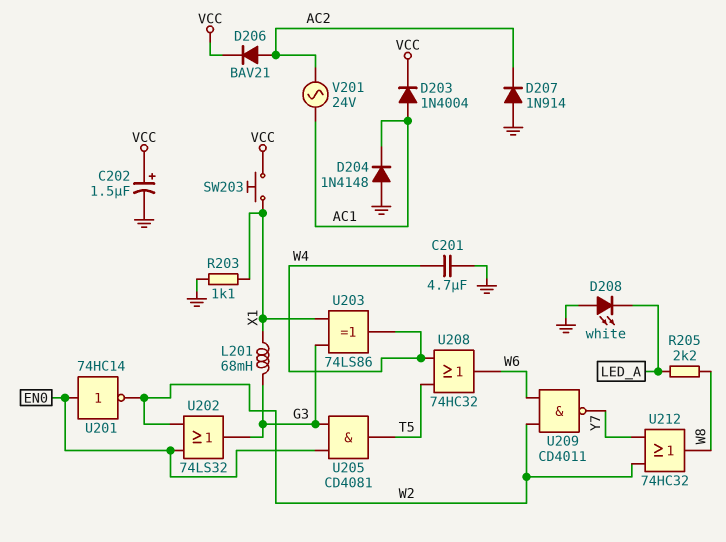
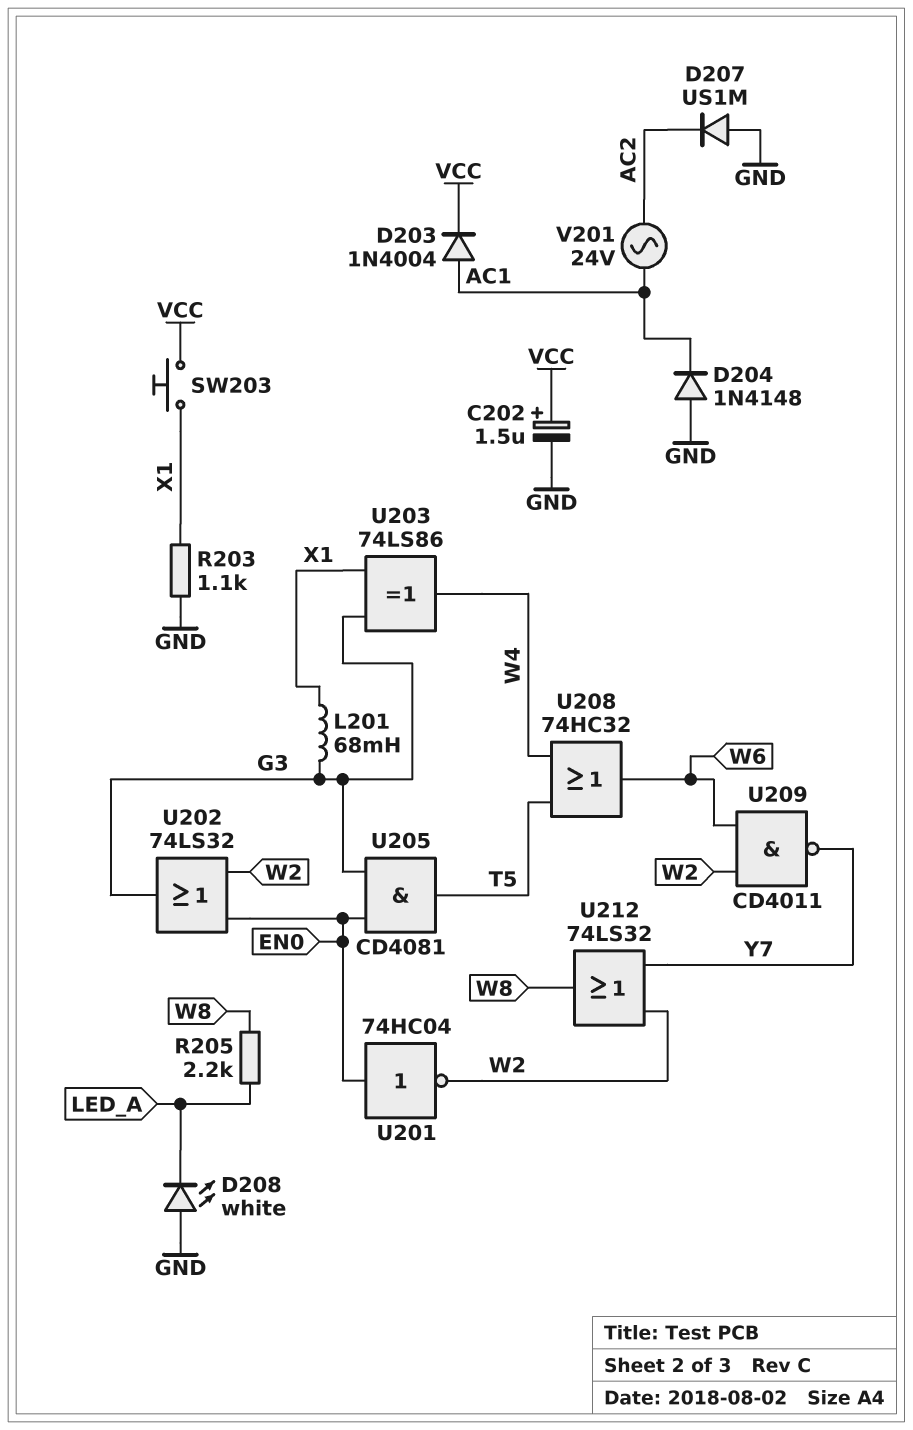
C201: 4.7uF (GND, W4) -> none
D206: diode BAV21 (A AC2, K VCC) -> none
D207: diode 1N914 (A GND, K AC2) -> diode US1M (A GND, K AC2)
U201: NOT 74HC14 (in EN0, out W2) -> NOT 74HC04 (in EN0, out W2)
U212: OR 74HC32 (in W2, in Y7, out W8) -> OR 74LS32 (in W2, in Y7, out W8)

